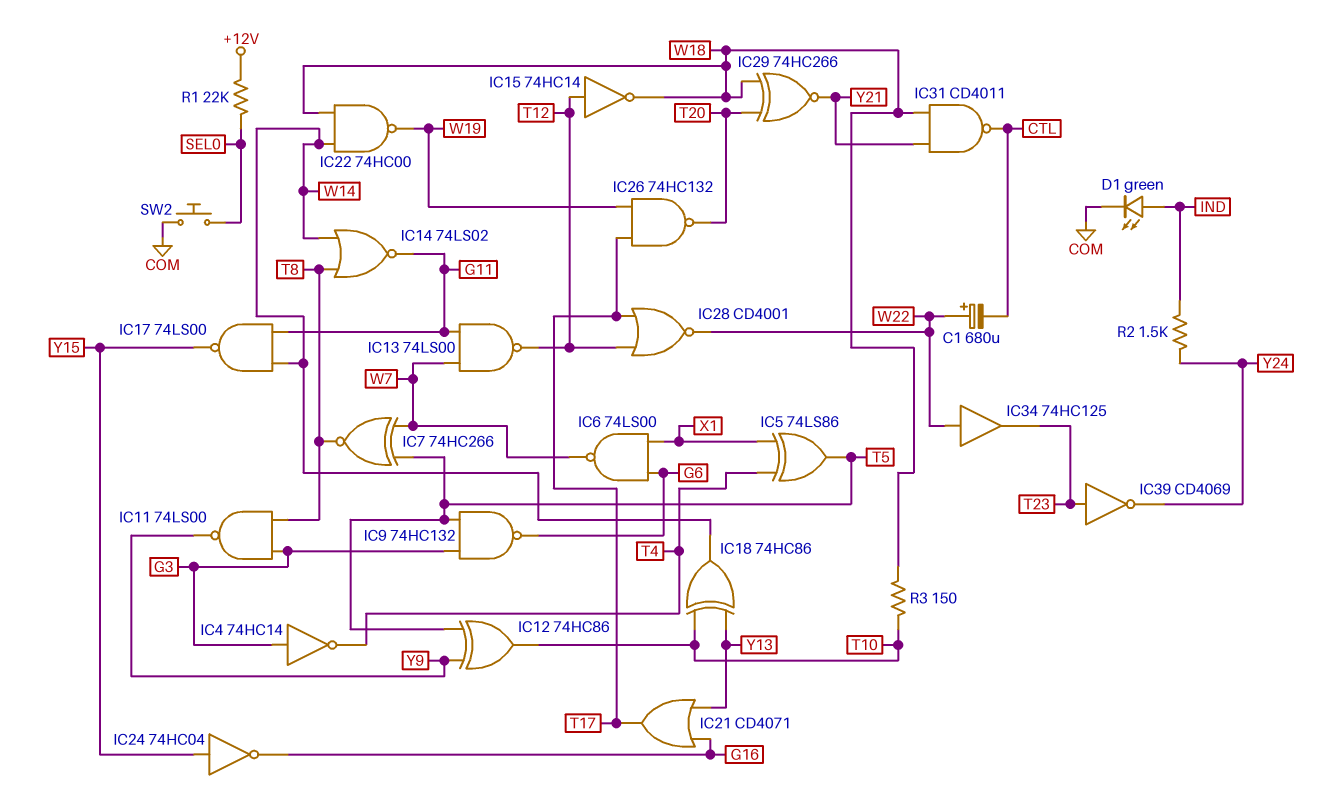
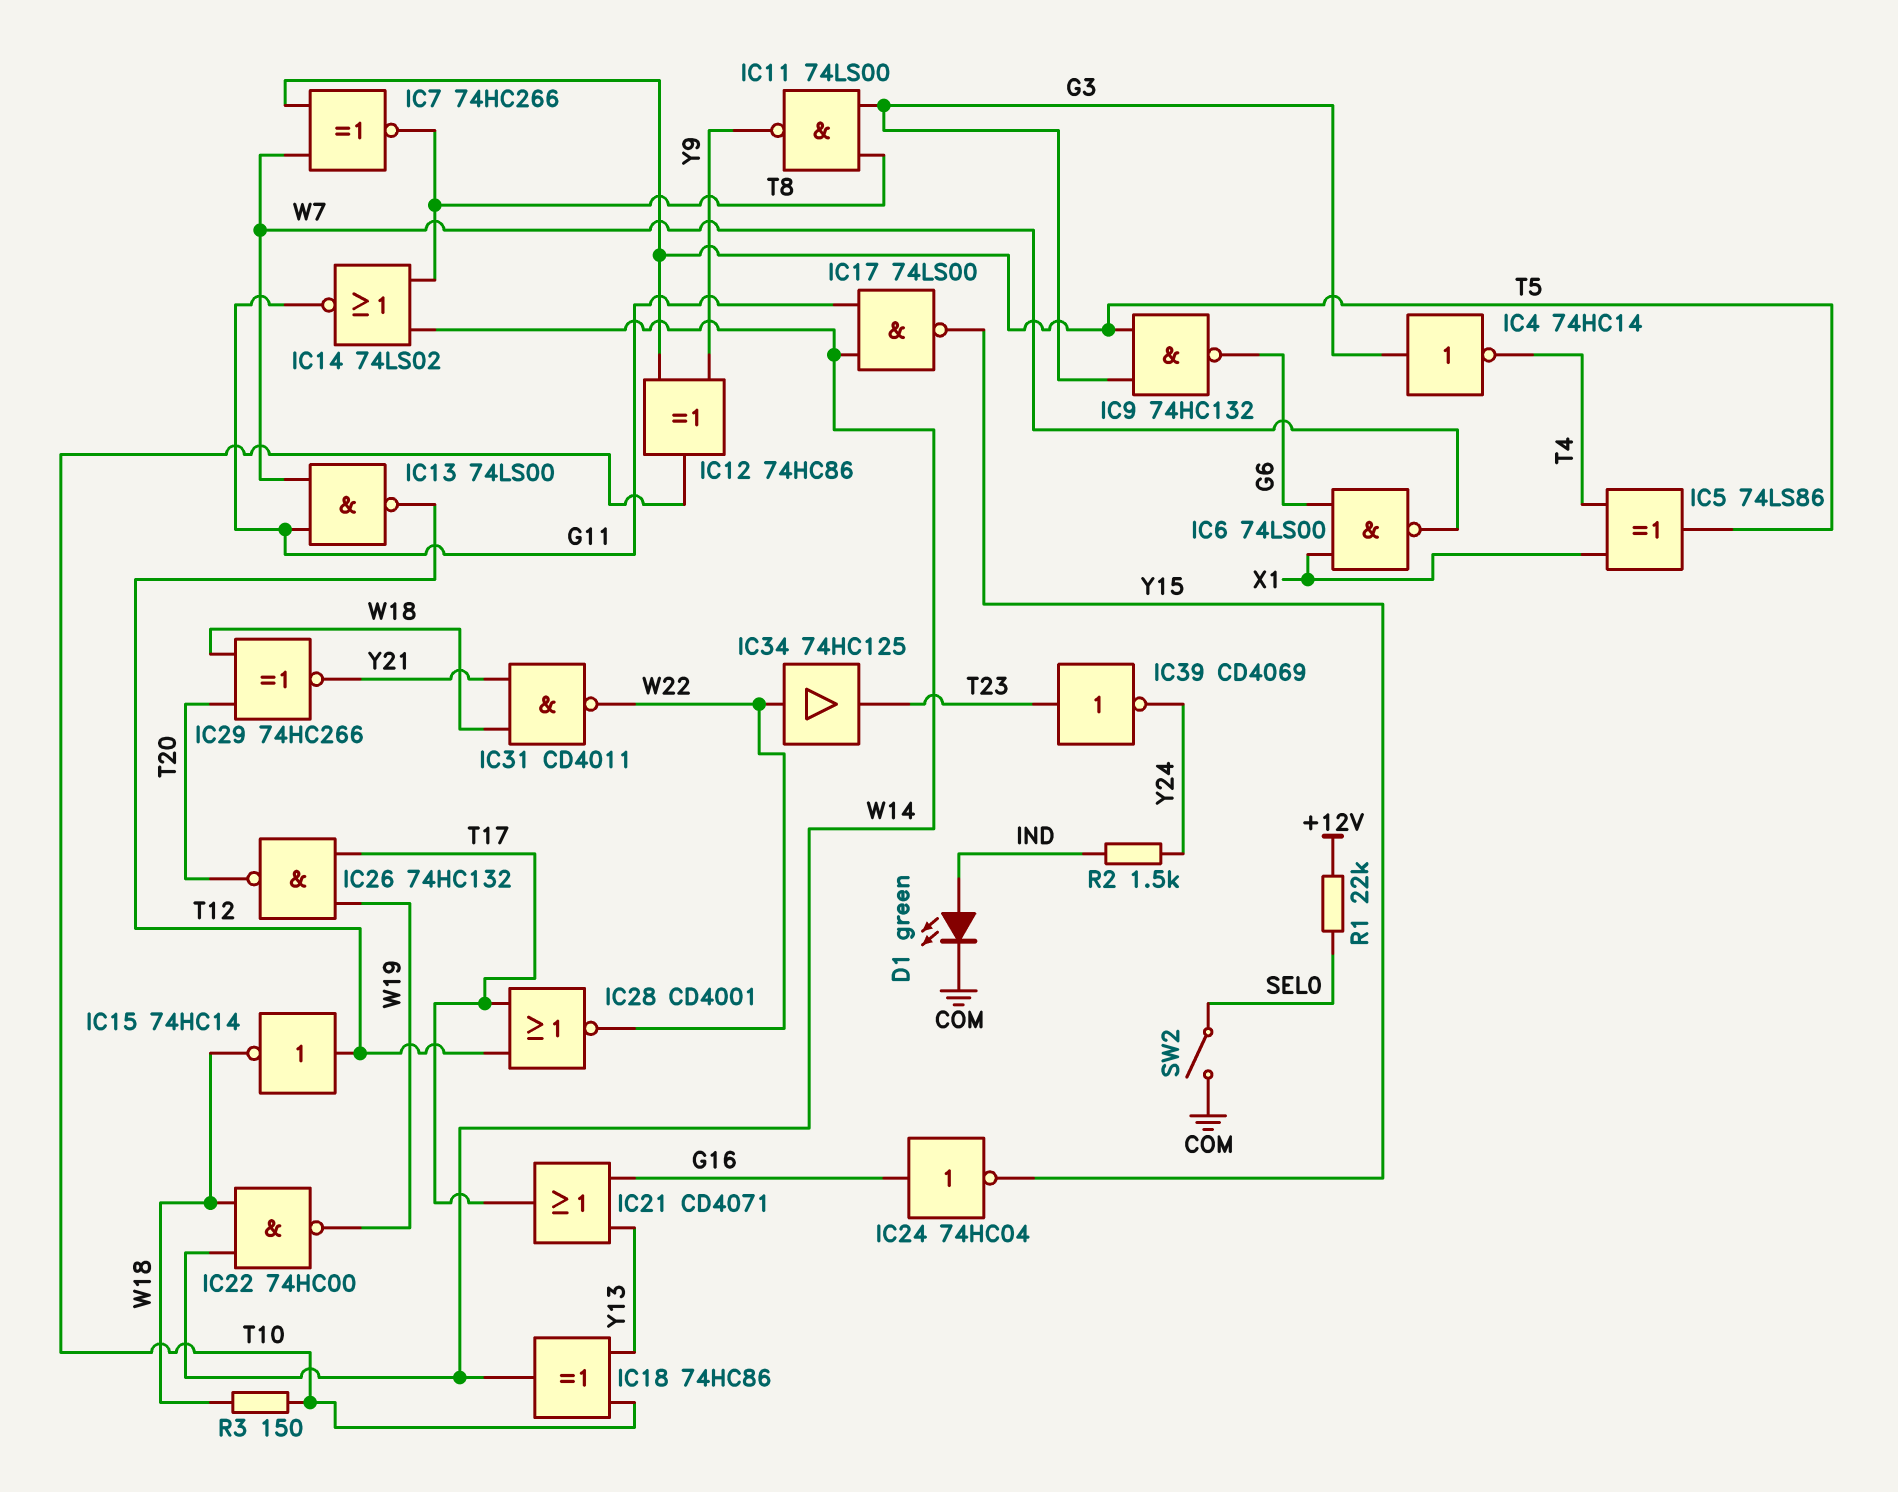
C1: 680uF (plus W22, minus CTL) -> none
IC24: NOT 74HC04 (in Y15, out G16) -> NOT 74HC04 (in G16, out Y15)
IC31: NAND CD4011 (in W18, in Y21, out CTL) -> NAND CD4011 (in W18, in Y21, out W22)
SW2: button (COM, SEL0) -> switch (COM, SEL0)

